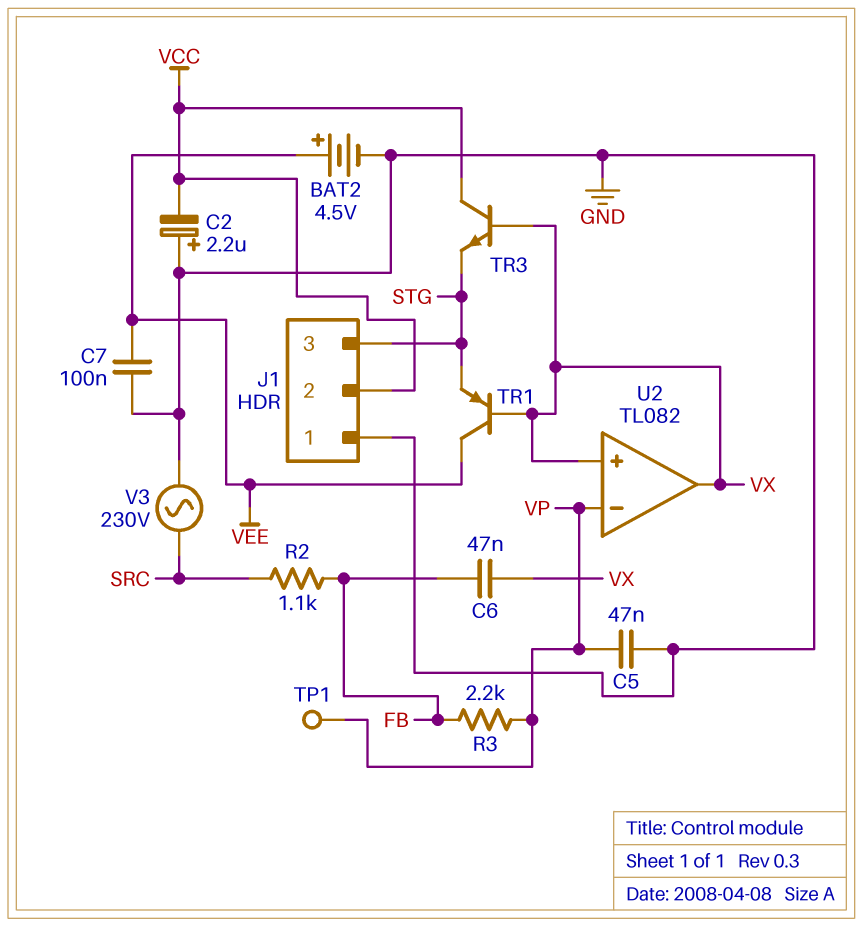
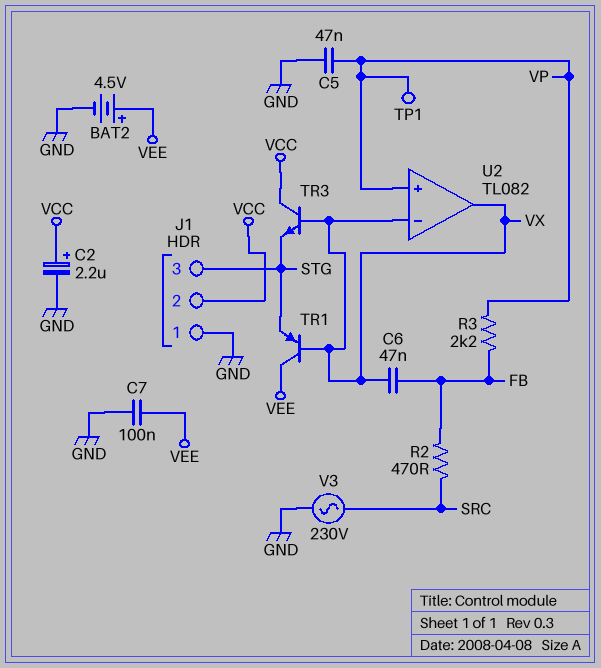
C2: 2.2uF (plus GND, minus VCC) -> 2.2uF (plus VCC, minus GND)
R2: 1.1k (FB, SRC) -> 470 (FB, SRC)
U2 pin in+: VX -> VP
U2 pin in-: VP -> VX

